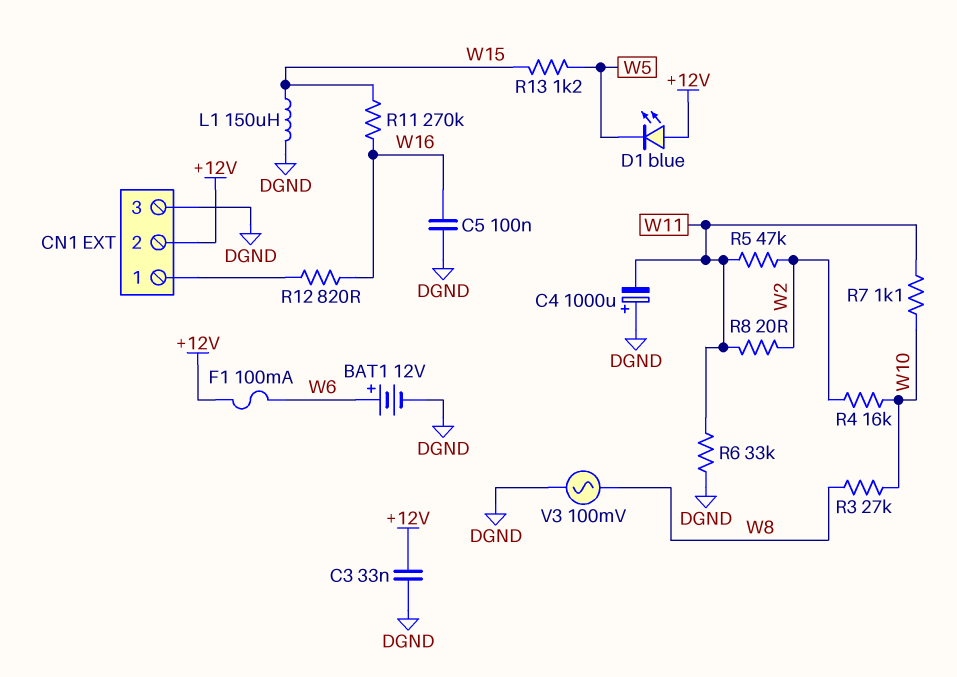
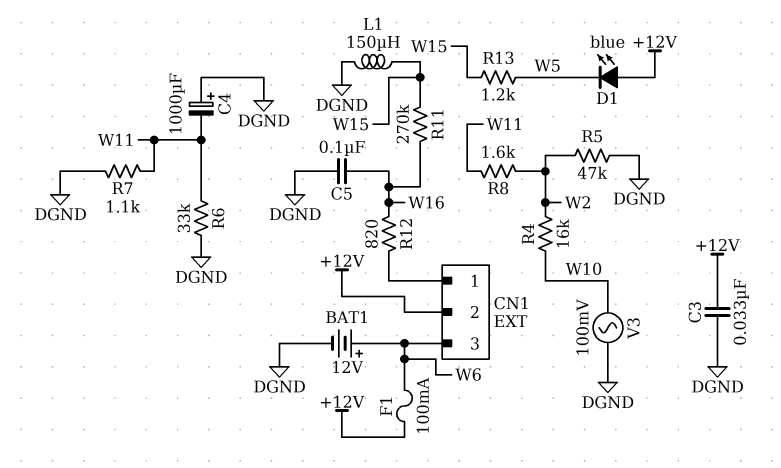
CN1 pin 3: DGND -> W6
R3: 27k (W8, W10) -> none
R5: 47k (W2, W11) -> 47k (DGND, W2)
R7: 1.1k (W10, W11) -> 1.1k (DGND, W11)
R8: 20 (W2, W11) -> 1.6k (W2, W11)
V3: AC 100mV (DGND, W8) -> AC 100mV (DGND, W10)

